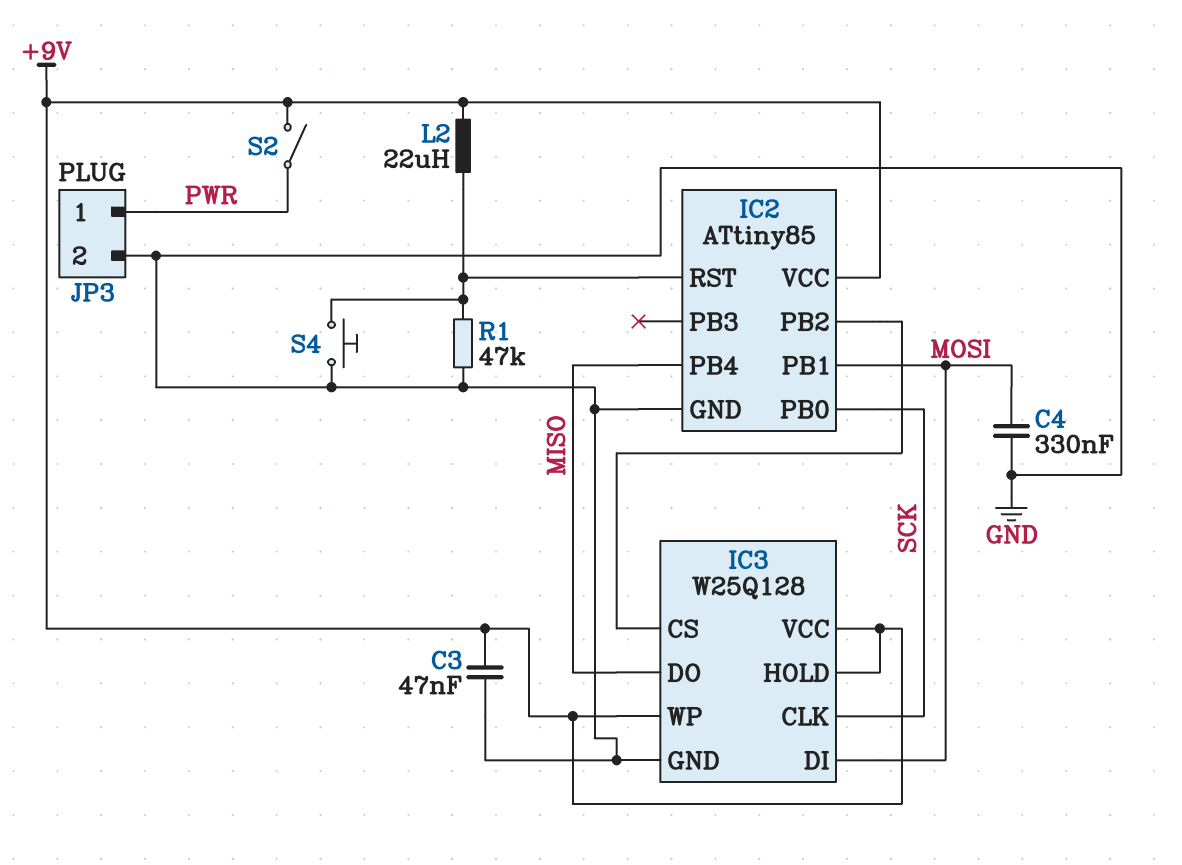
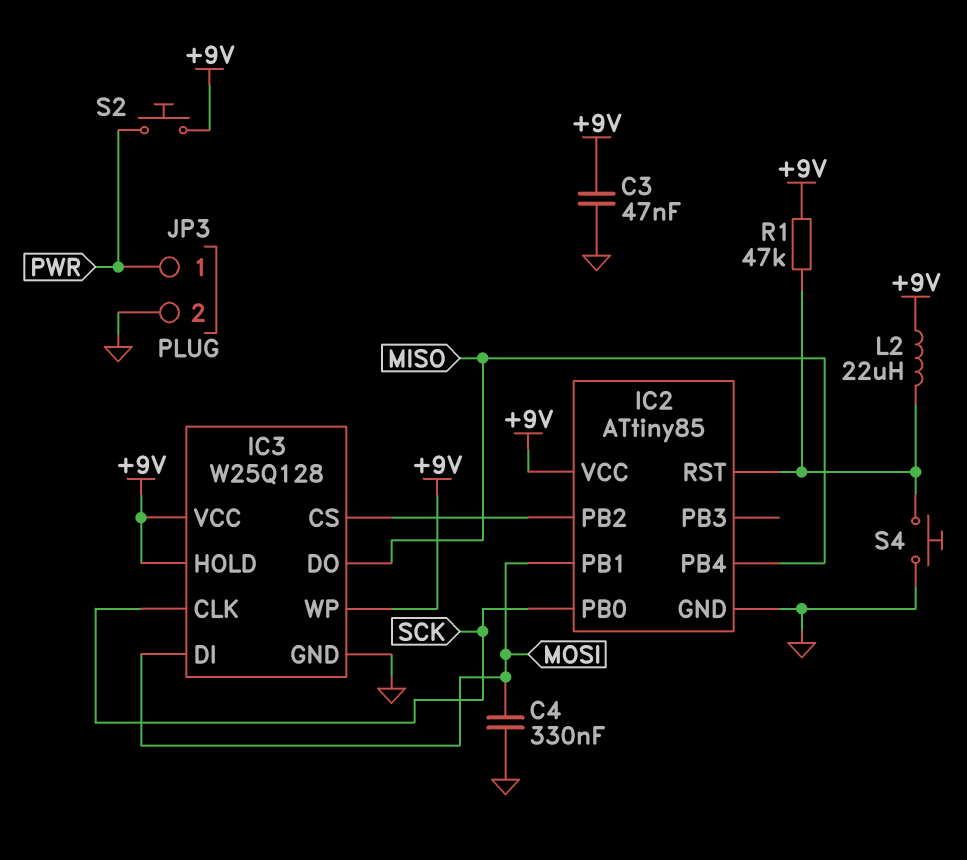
R1: 47k (GND, IC2/RST) -> 47k (+9V, IC2/RST)
S2: switch (+9V, PWR) -> button (+9V, PWR)

